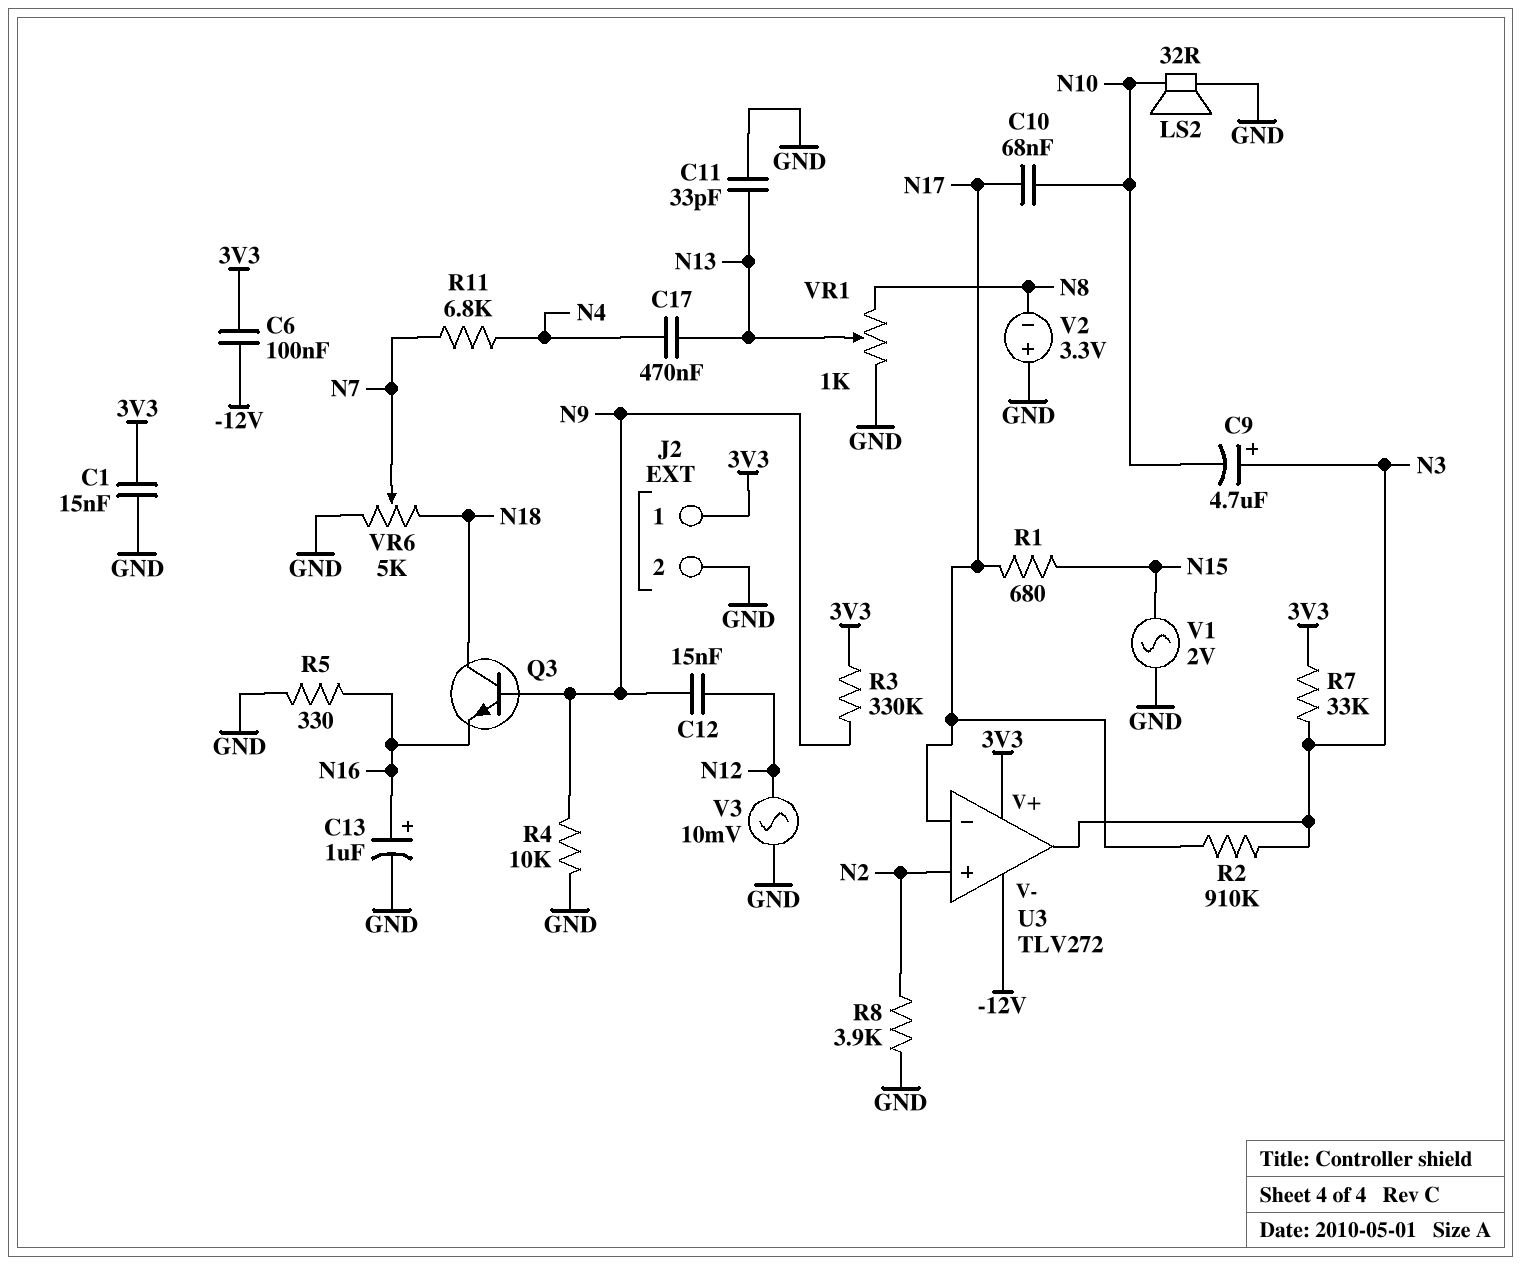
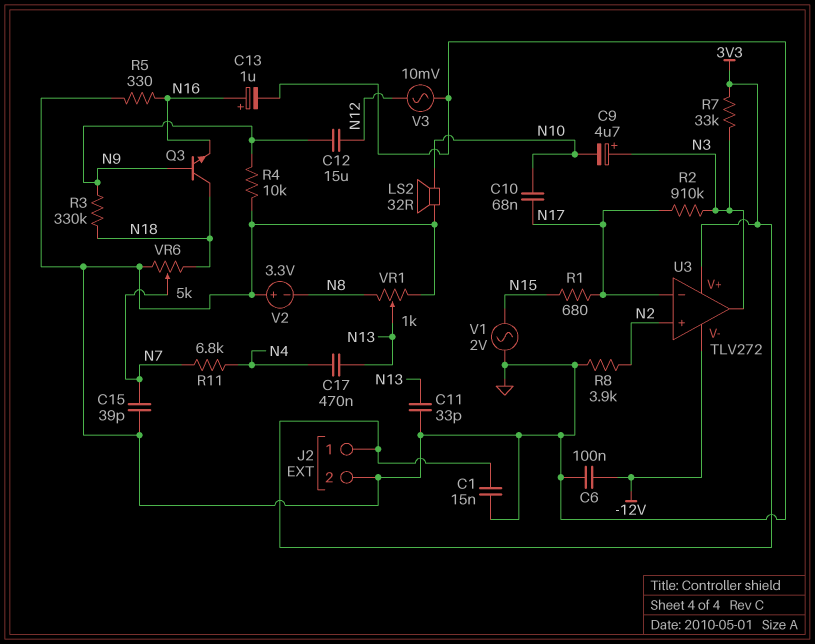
C6: 100nF (-12V, 3V3) -> 100nF (-12V, GND)
C12: 15nF (N9, N12) -> 15uF (N9, N12)
C15: none -> 39pF (GND, N7)
R3: 330k (3V3, N9) -> 330k (N9, N18)

